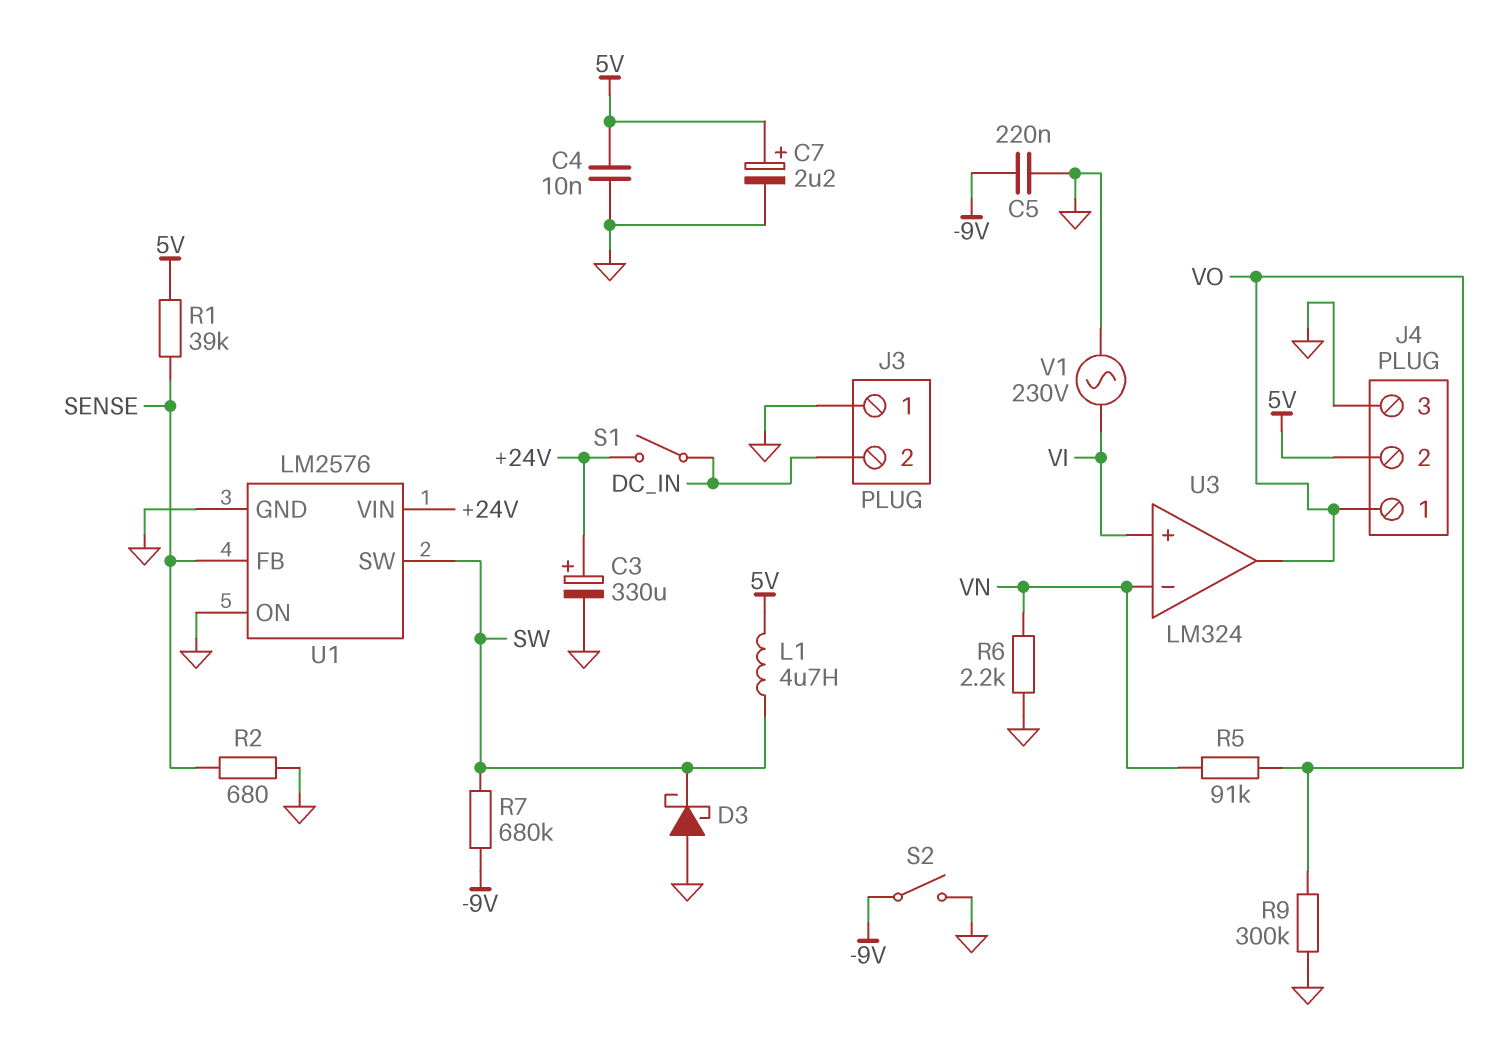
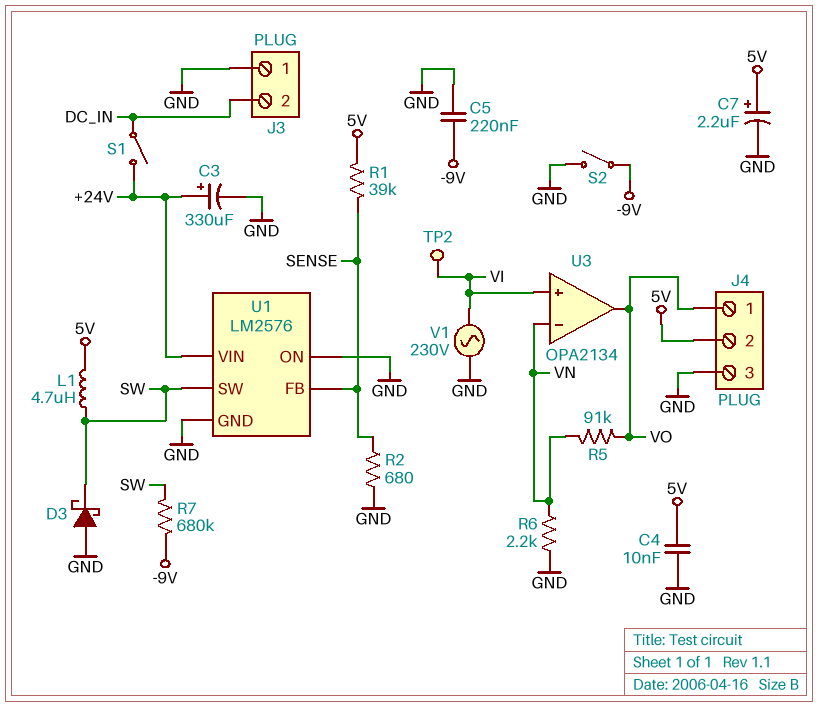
R9: 300k (GND, VO) -> none
TP2: none -> test point (VI)
U3: LM324 -> OPA2134

